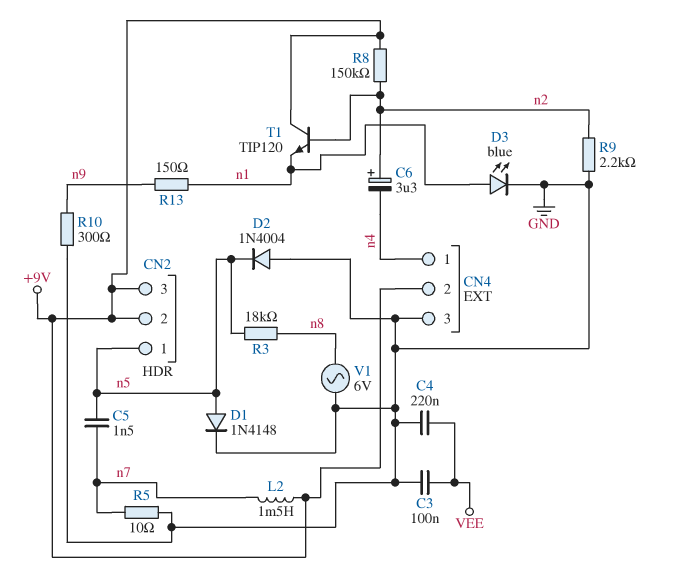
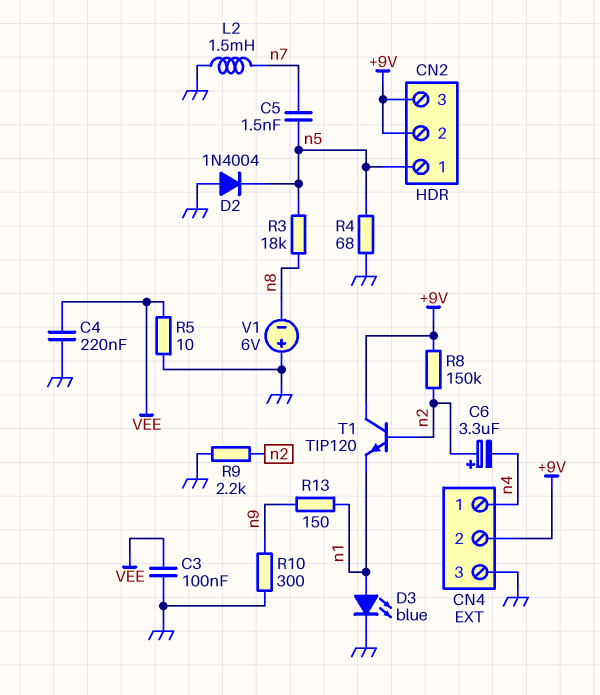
D1: diode 1N4148 (A n5, K GND) -> none
L2: 1.5mH (+9V, n7) -> 1.5mH (GND, n7)
R4: none -> 68 (GND, n5)
R5: 10 (GND, n7) -> 10 (GND, VEE)
V1: AC 6V (GND, n8) -> 6V (plus GND, minus n8)

